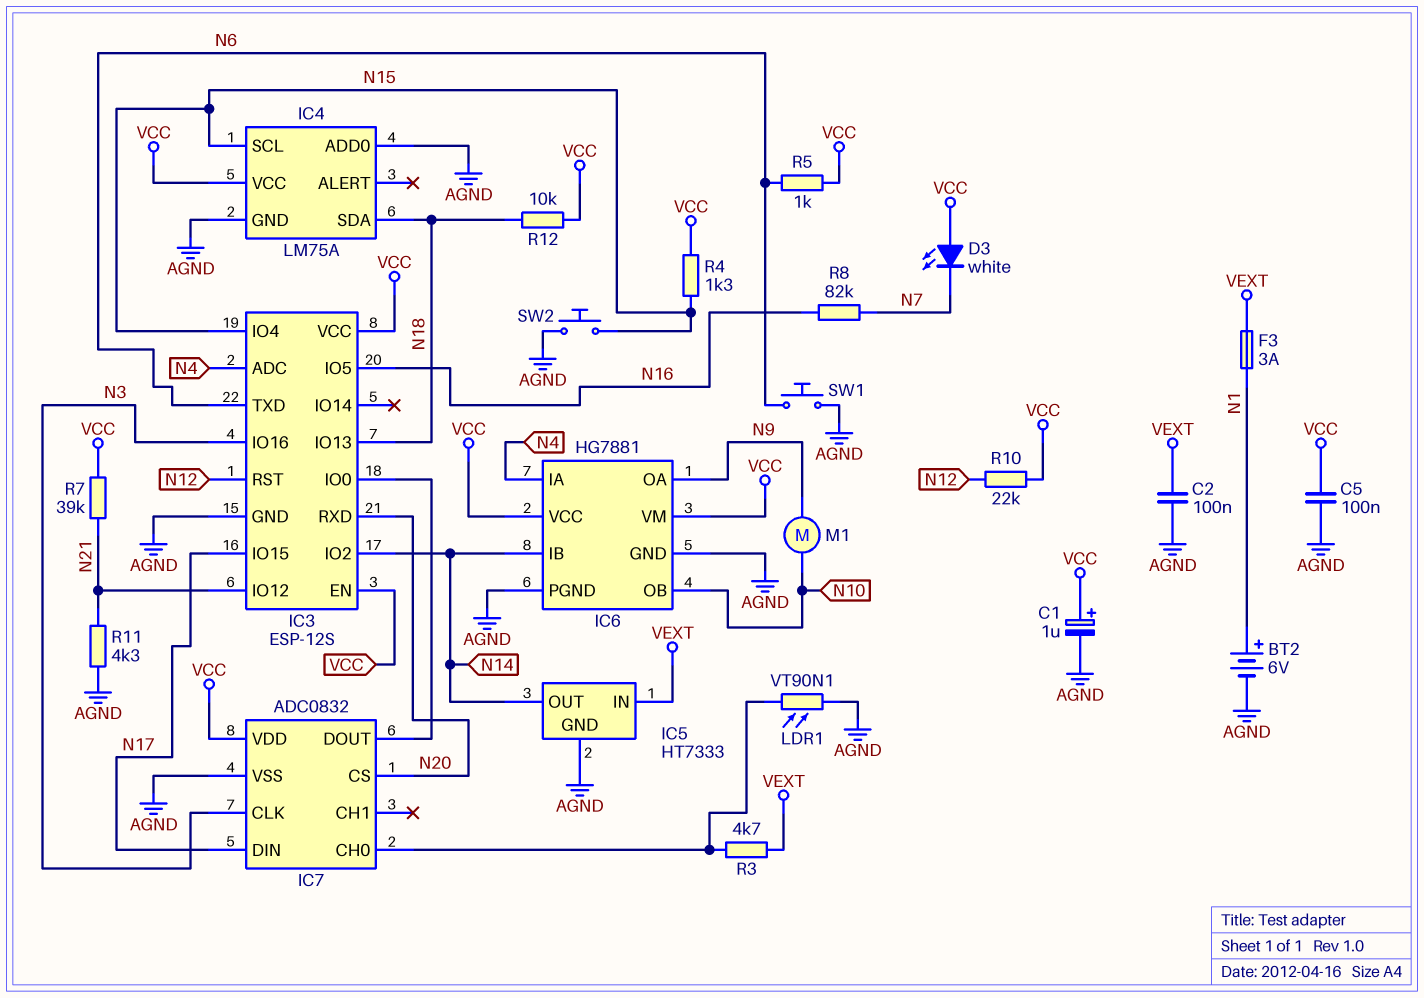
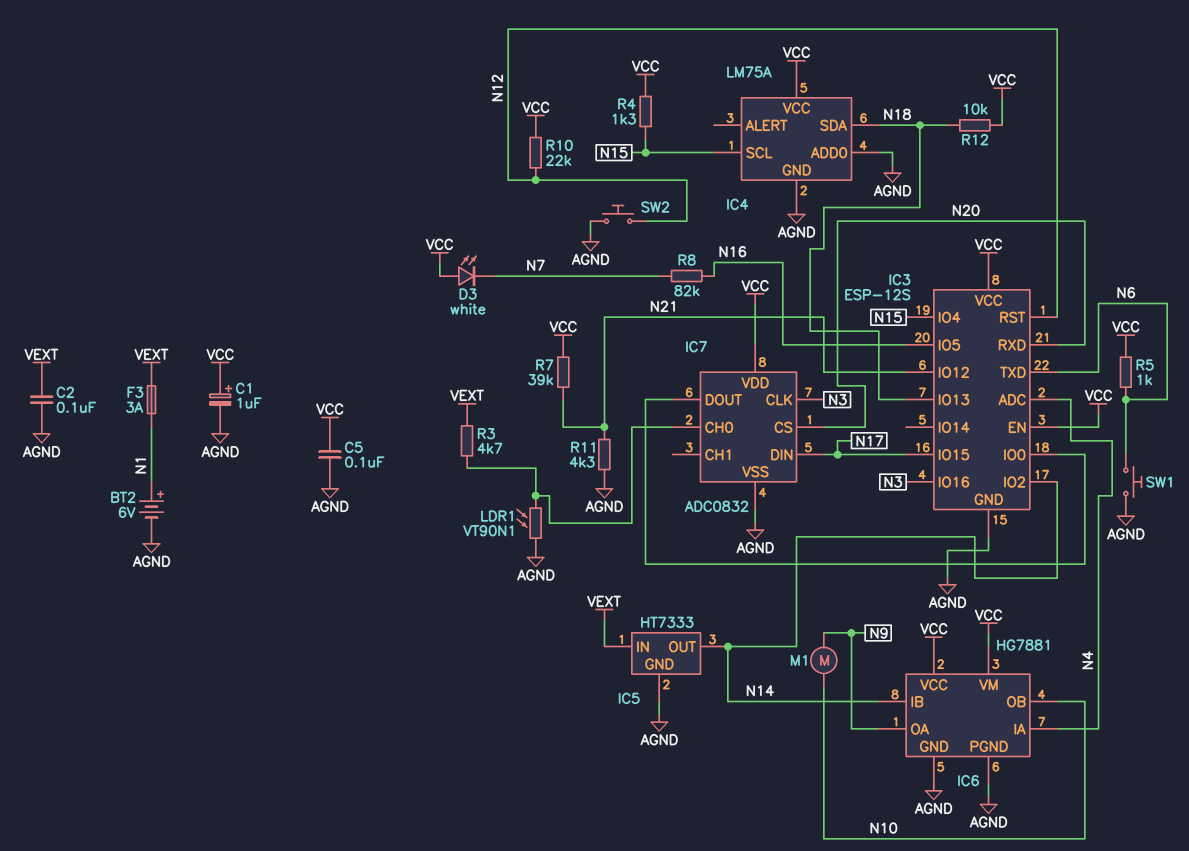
SW2: button (AGND, N15) -> button (AGND, N12)

